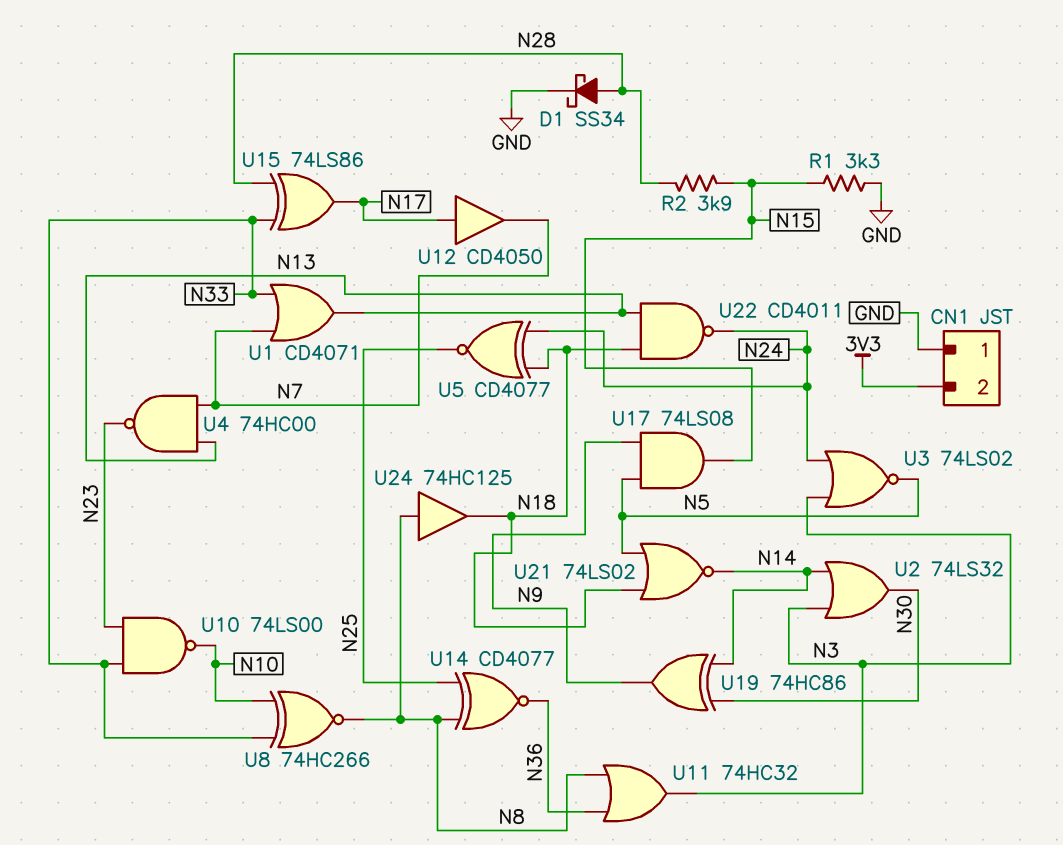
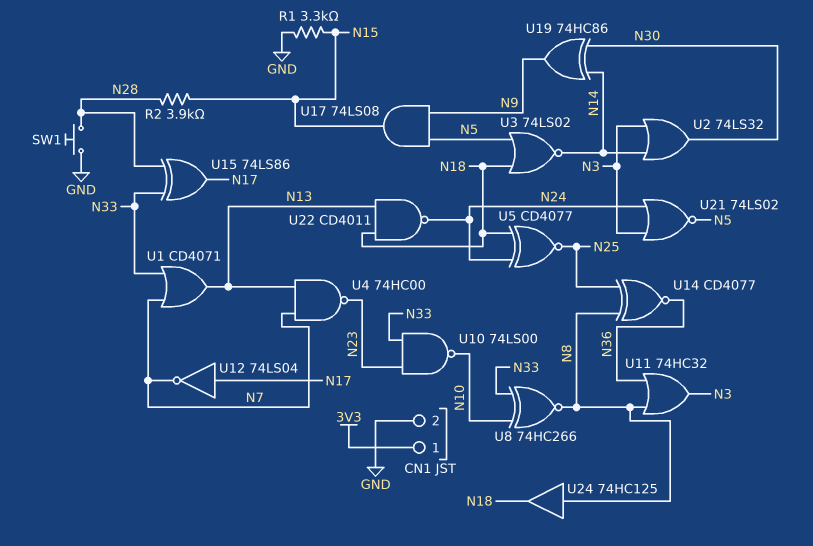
CN1 pin 1: GND -> 3V3
CN1 pin 2: 3V3 -> GND
D1: schottky SS34 (A N28, K GND) -> none
SW1: none -> button (GND, N28)
U3: NOR 74LS02 (in N3, in N24, out N5) -> NOR 74LS02 (in N5, in N18, out N14)
U12: buffer CD4050 (in N17, out N7) -> NOT 74LS04 (in N17, out N7)
U21: NOR 74LS02 (in N5, in N18, out N14) -> NOR 74LS02 (in N3, in N24, out N5)

